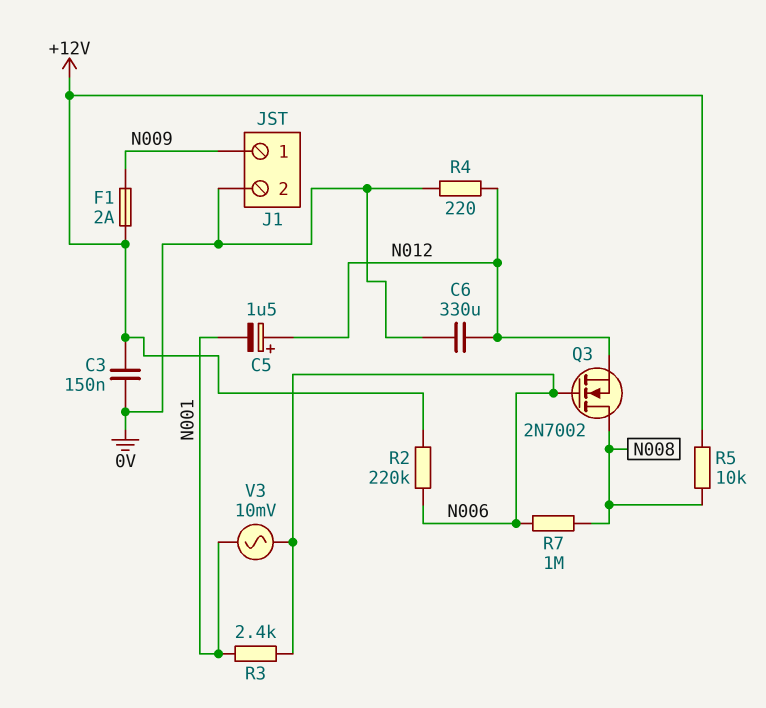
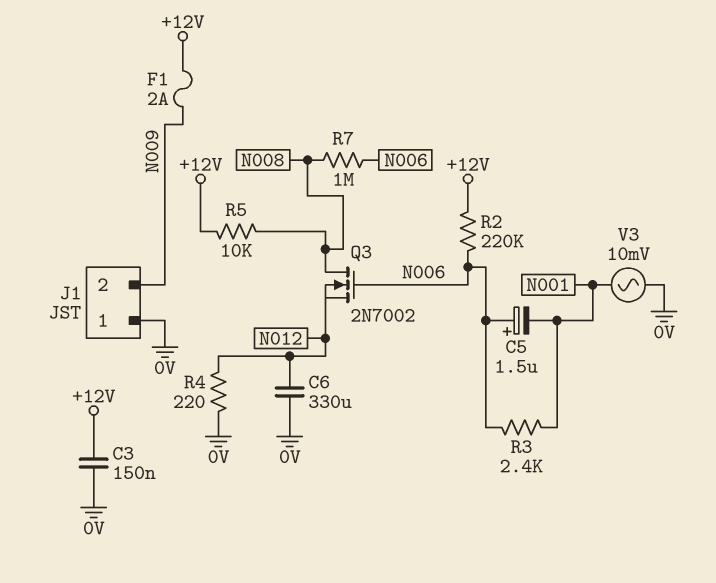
C5: 1.5uF (plus N012, minus N001) -> 1.5uF (plus N006, minus N001)
J1 pin 1: N009 -> 0V
J1 pin 2: 0V -> N009
V3: AC 10mV (N001, N006) -> AC 10mV (0V, N001)

